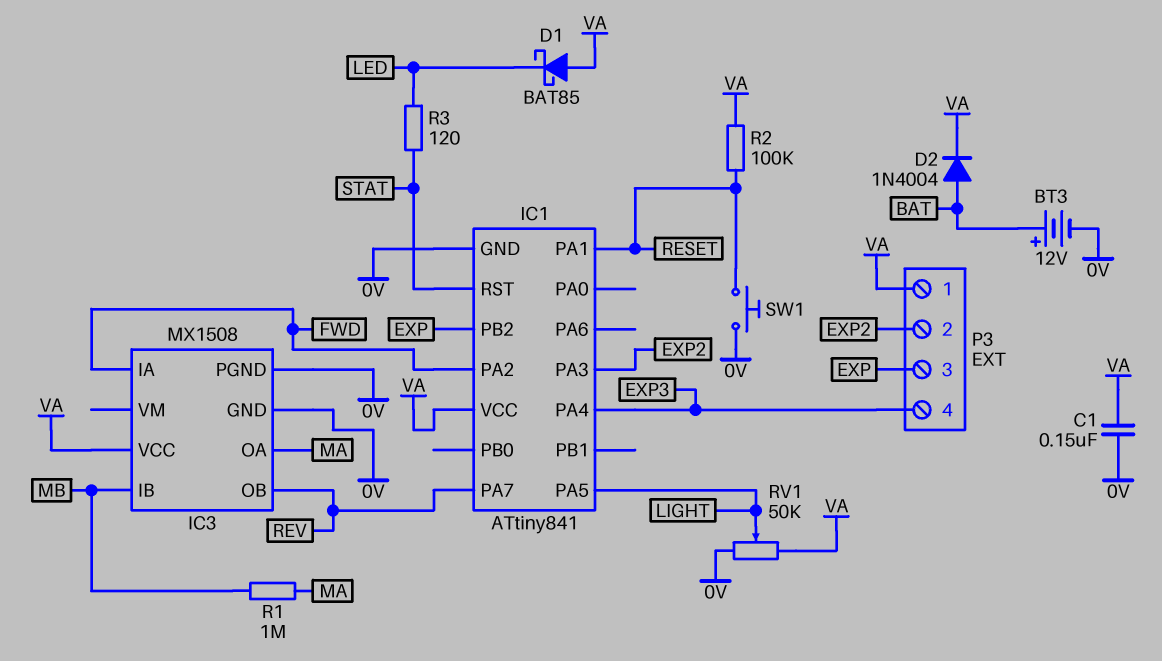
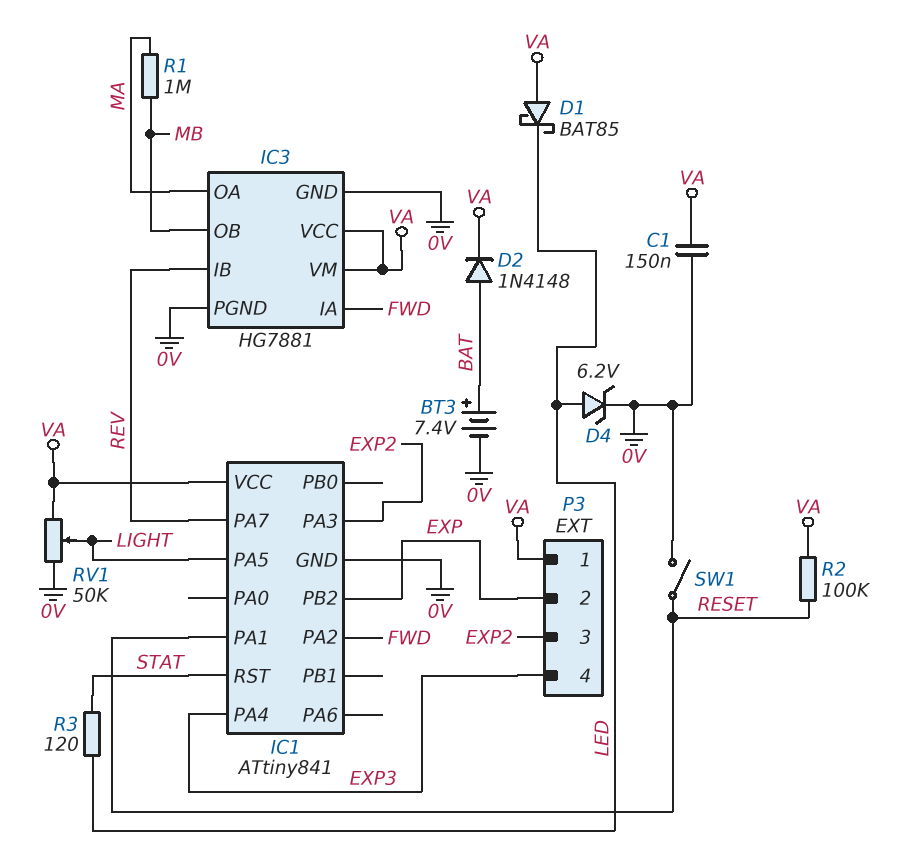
BT3: 12V (plus BAT, minus 0V) -> 7.4V (plus BAT, minus 0V)
D2: diode 1N4004 (A BAT, K VA) -> diode 1N4148 (A BAT, K VA)
D4: none -> zener 6.2V (A LED, K 0V)
IC3: MX1508 -> HG7881
IC3 pin IB: MB -> REV
IC3 pin OB: REV -> MB
IC3 pin VM: none -> VA
P3 pin 2: EXP2 -> EXP
P3 pin 3: EXP -> EXP2
SW1: button (0V, RESET) -> switch (0V, RESET)

